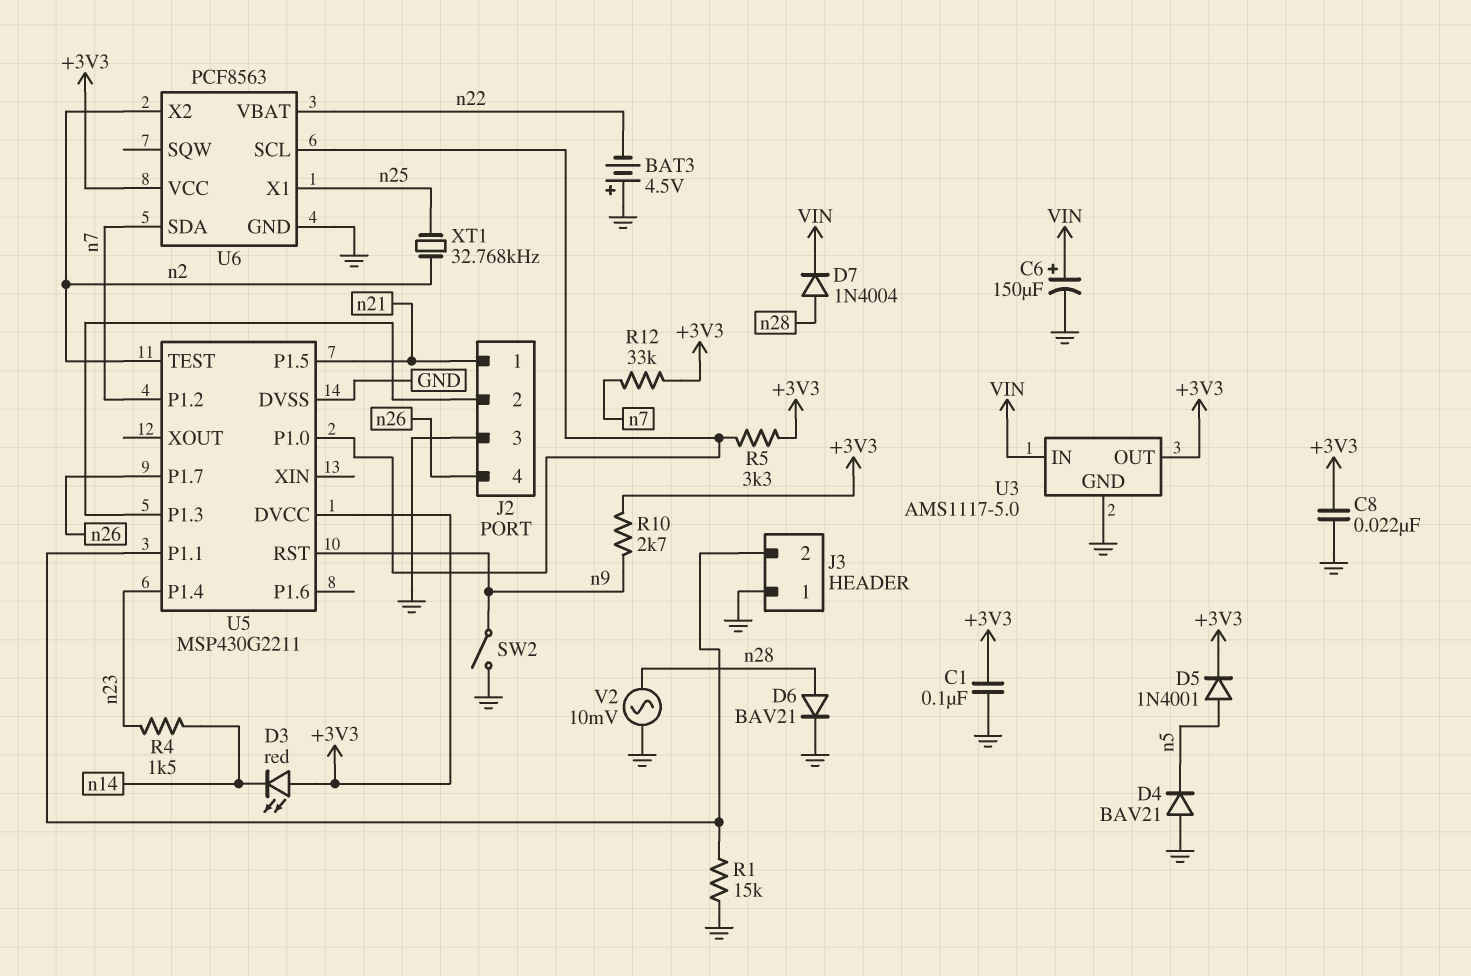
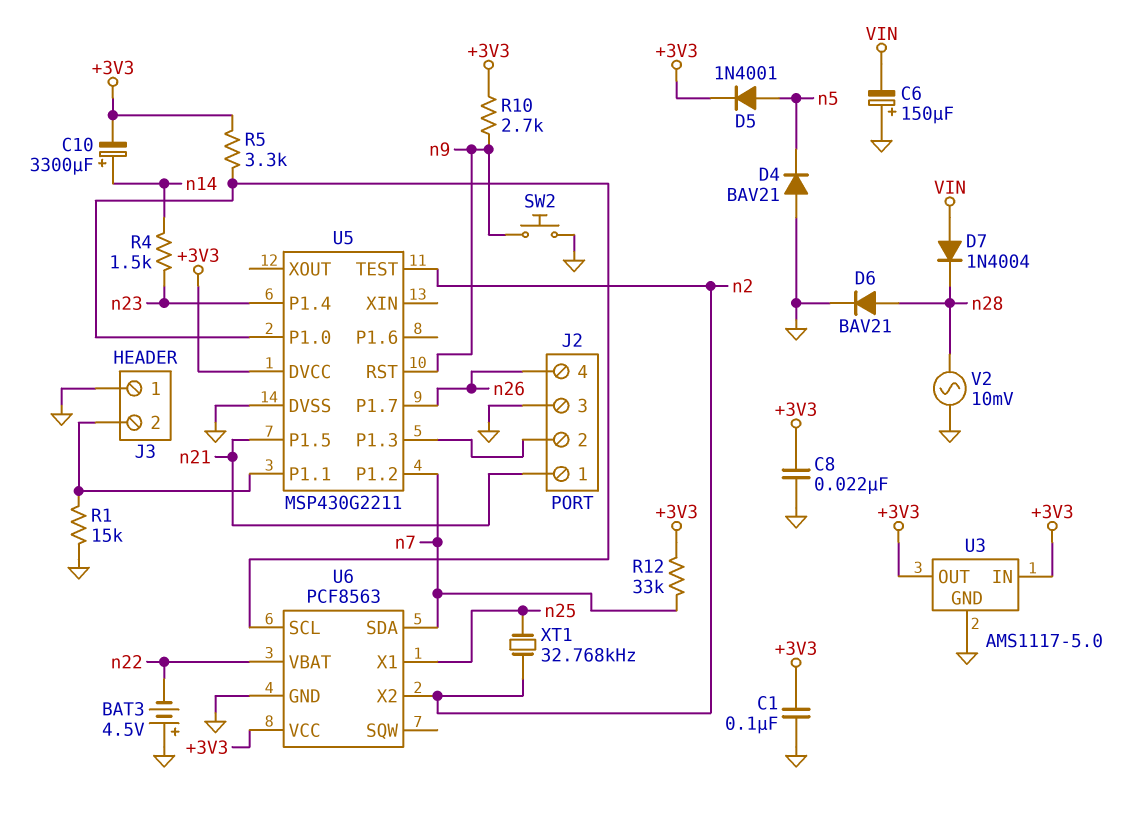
C6: 150uF (plus VIN, minus GND) -> 150uF (plus GND, minus VIN)
C10: none -> 3300uF (plus n14, minus +3V3)
D3: LED red (A +3V3, K n14) -> none
D7: diode 1N4004 (A n28, K VIN) -> diode 1N4004 (A VIN, K n28)
SW2: switch (GND, n9) -> button (GND, n9)
U3 pin IN: VIN -> +3V3

